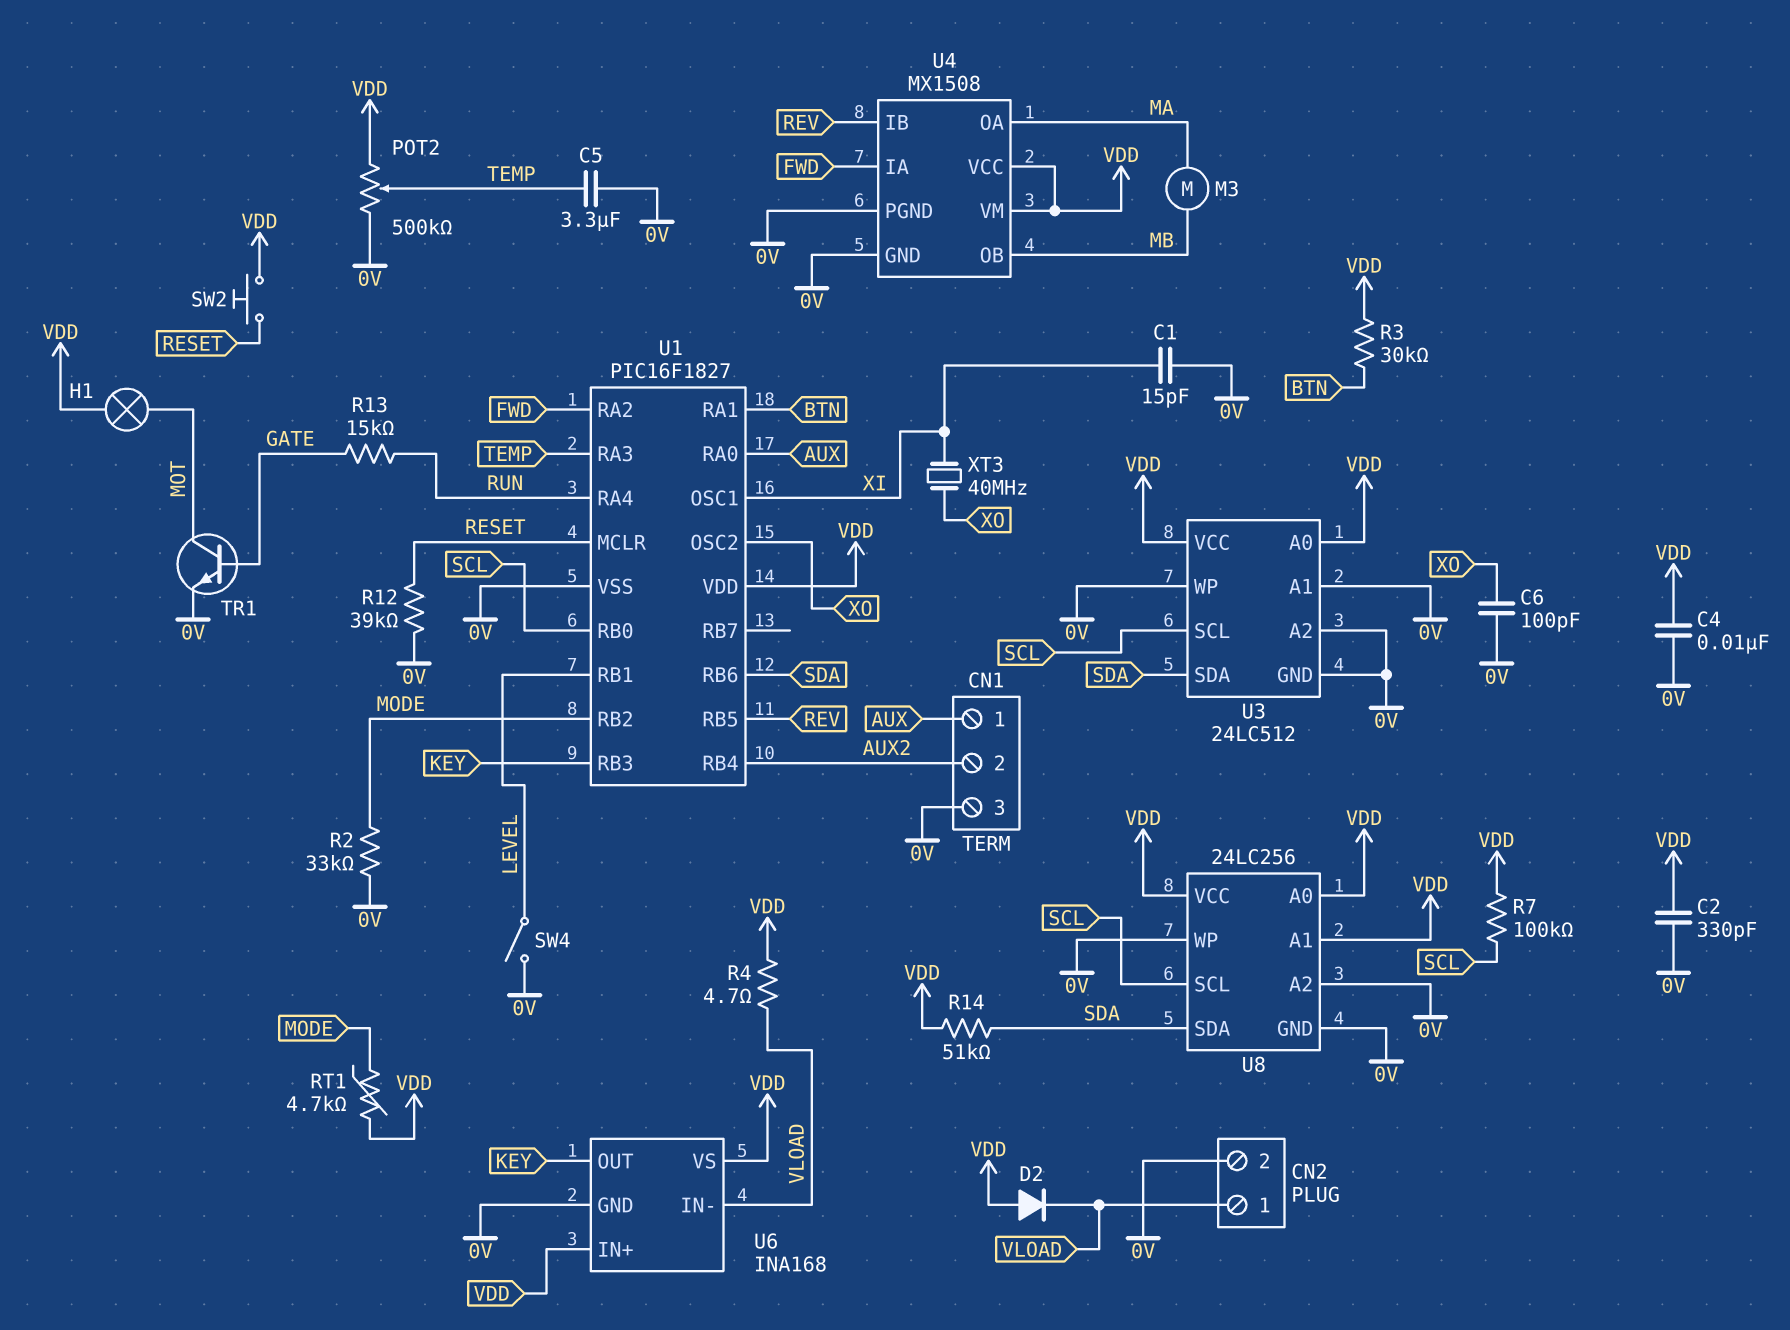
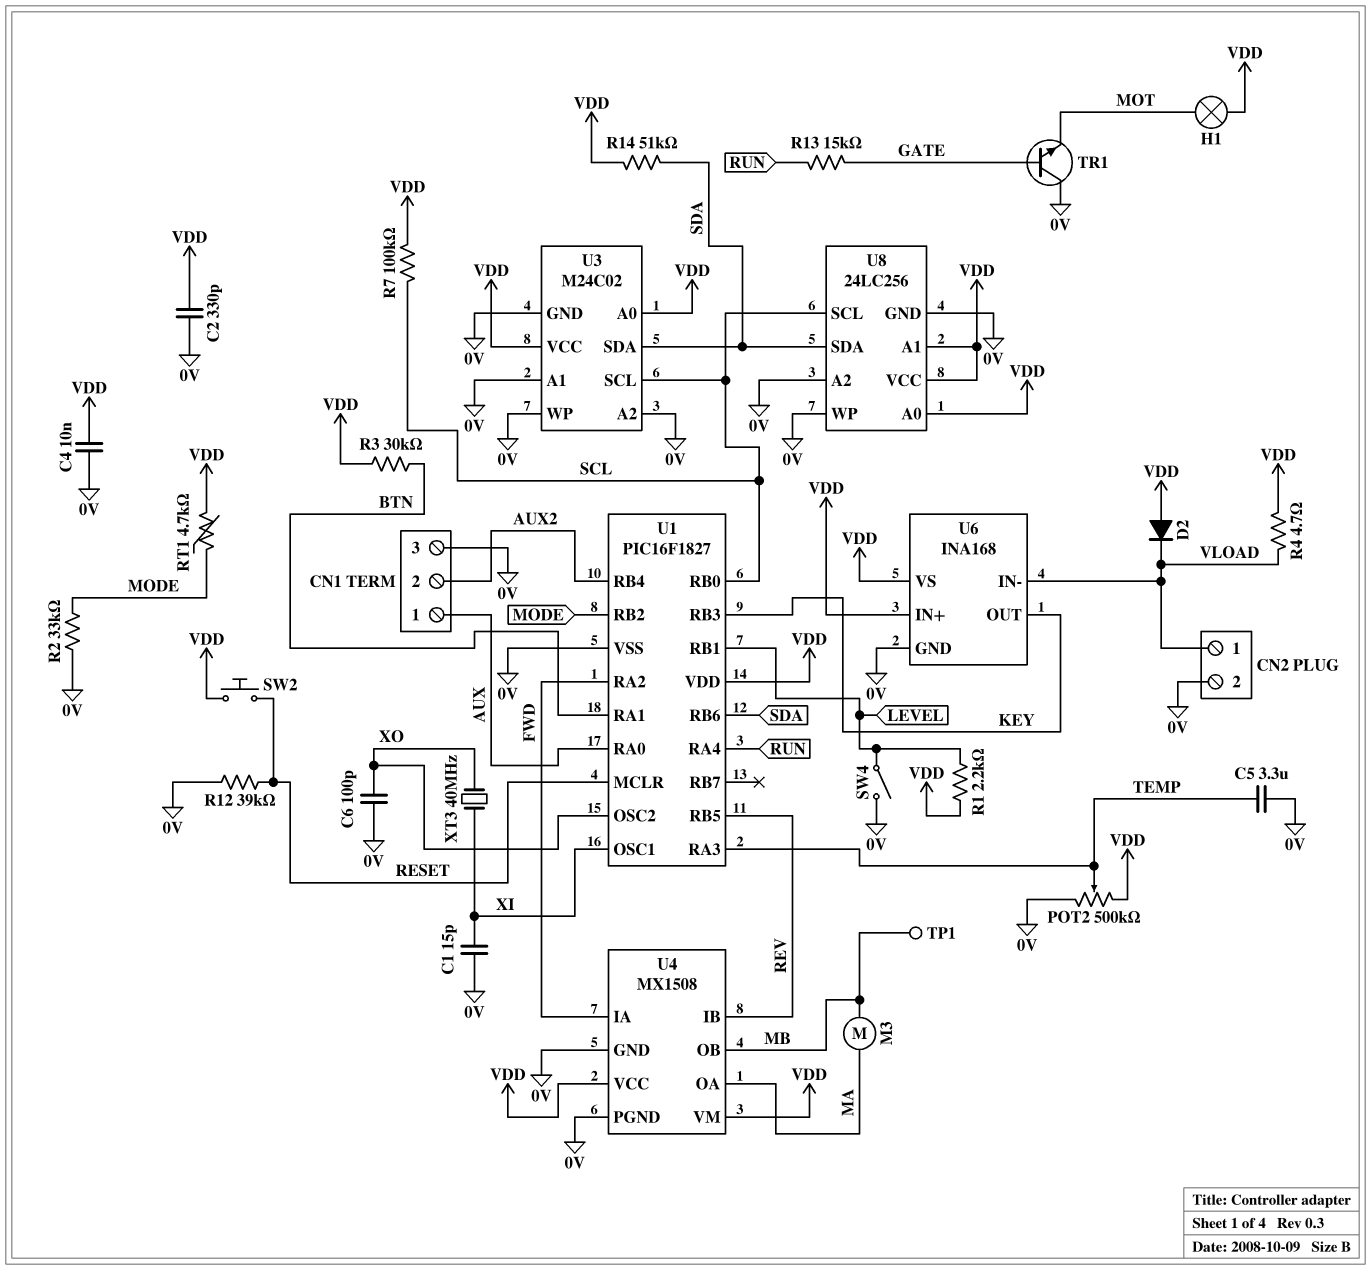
R1: none -> 2.2k (LEVEL, VDD)
TP1: none -> test point (MB)
TR1: NPN (B GATE, C MOT, E 0V) -> NPN (B GATE, C 0V, E MOT)
U3: 24LC512 -> M24C02

